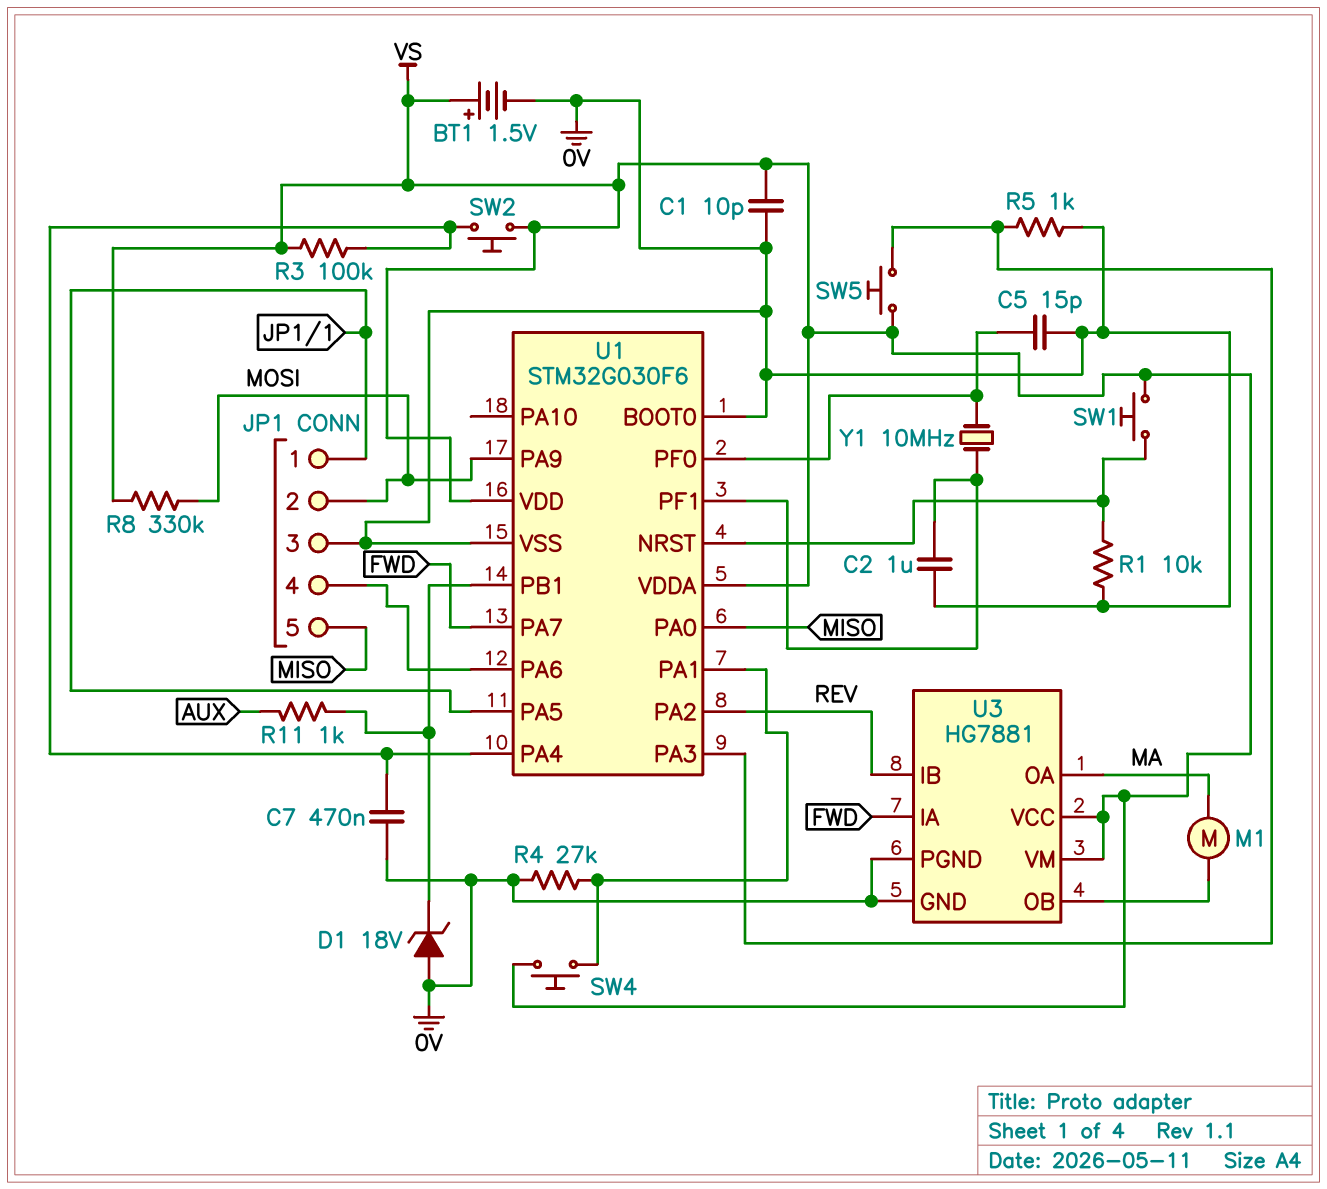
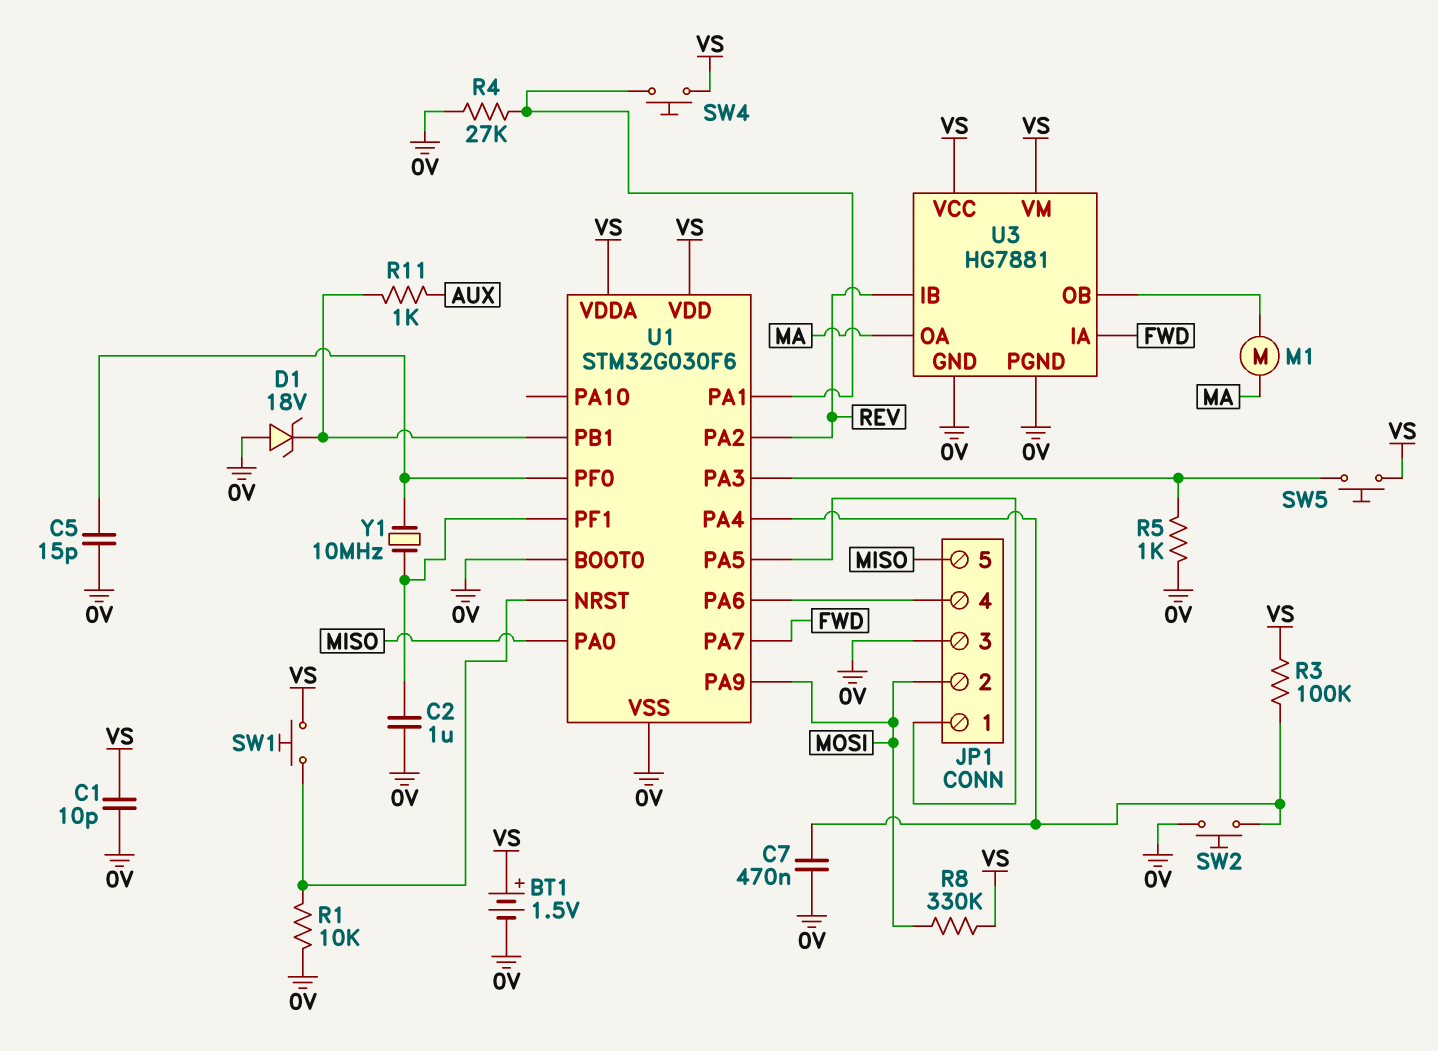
SW2: button (U1/PA4, VS) -> button (0V, U1/PA4)

